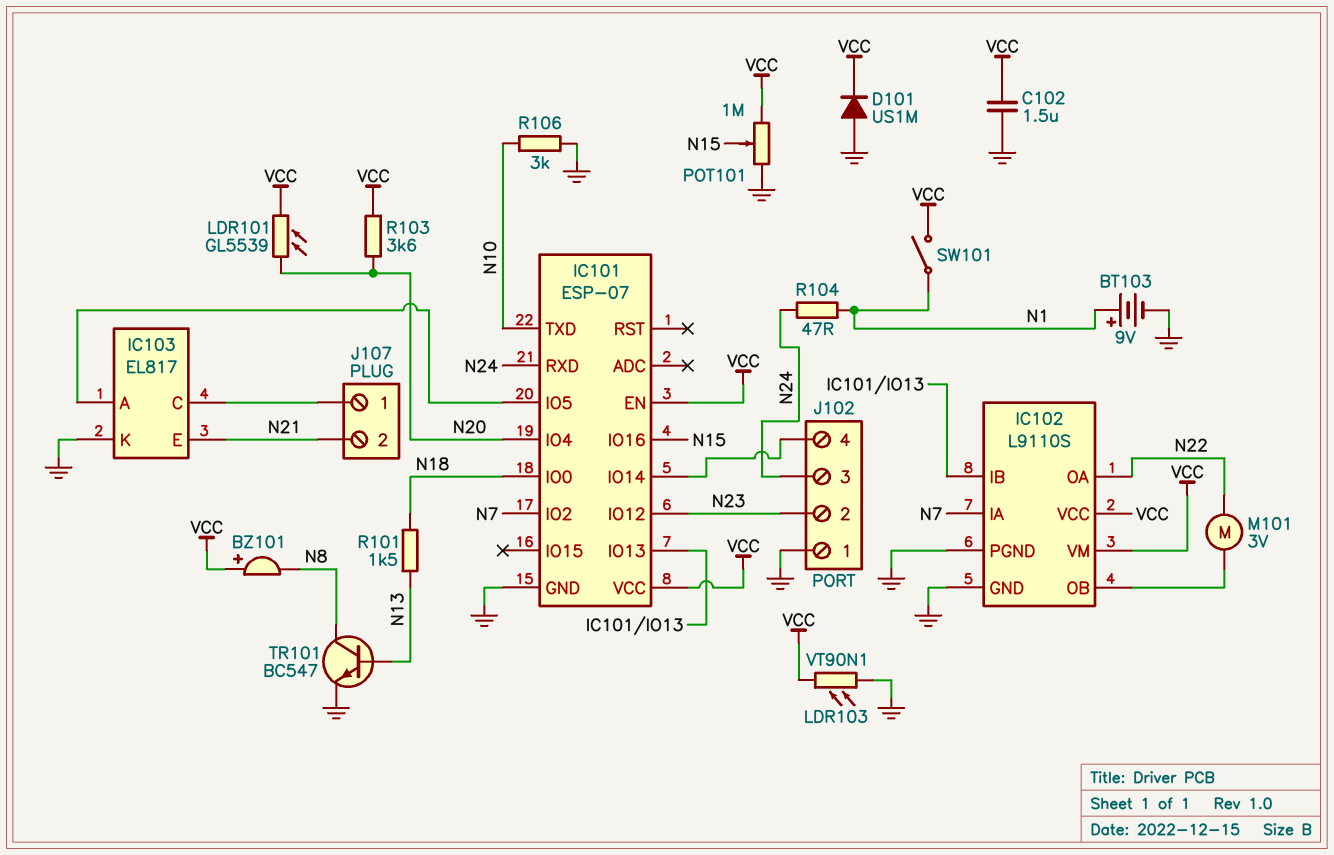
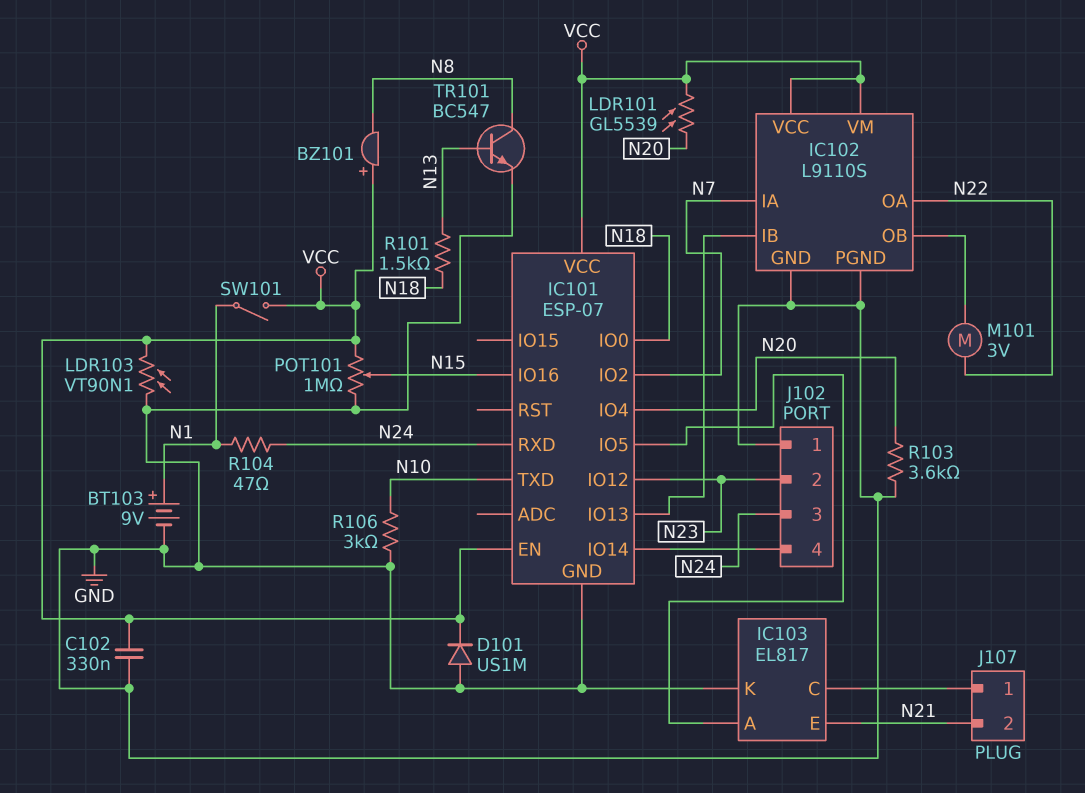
C102: 1.5uF (GND, VCC) -> 330nF (GND, VCC)
R103: 3.6k (N20, VCC) -> 3.6k (GND, N20)

